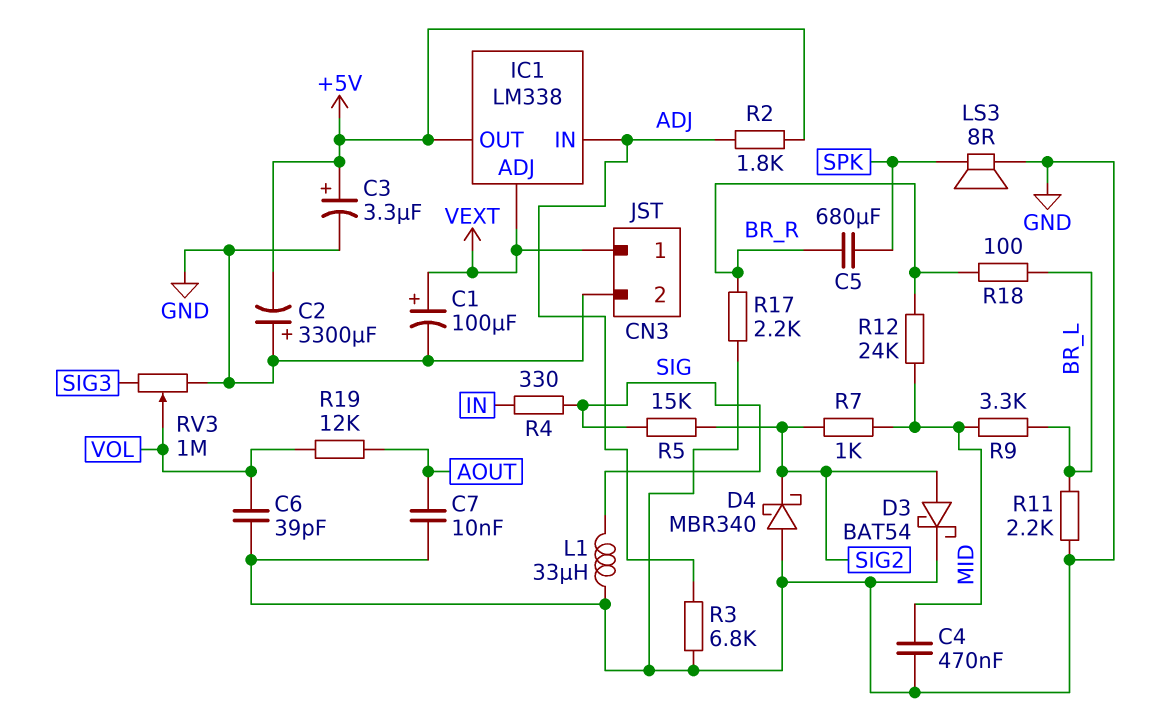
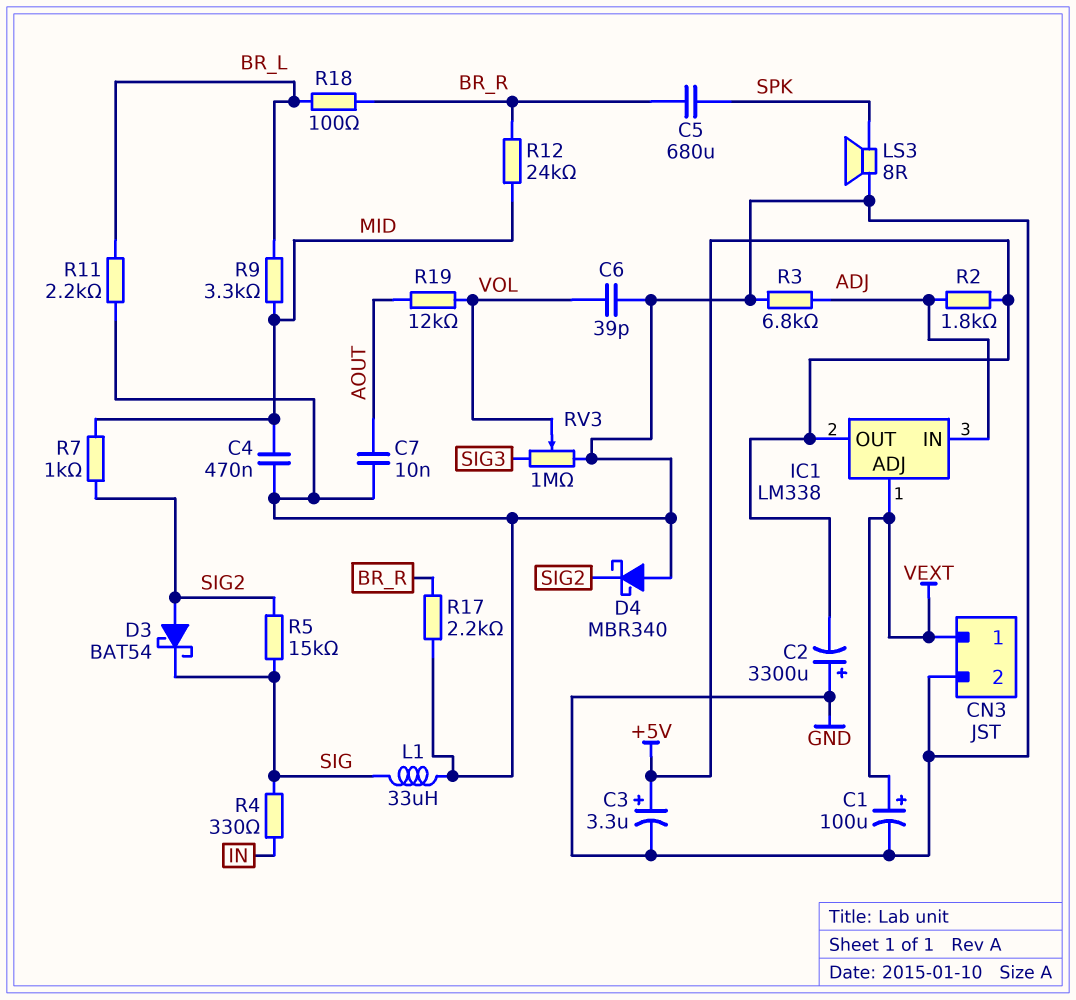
D3: schottky BAT54 (A SIG2, K GND) -> schottky BAT54 (A SIG2, K SIG)

